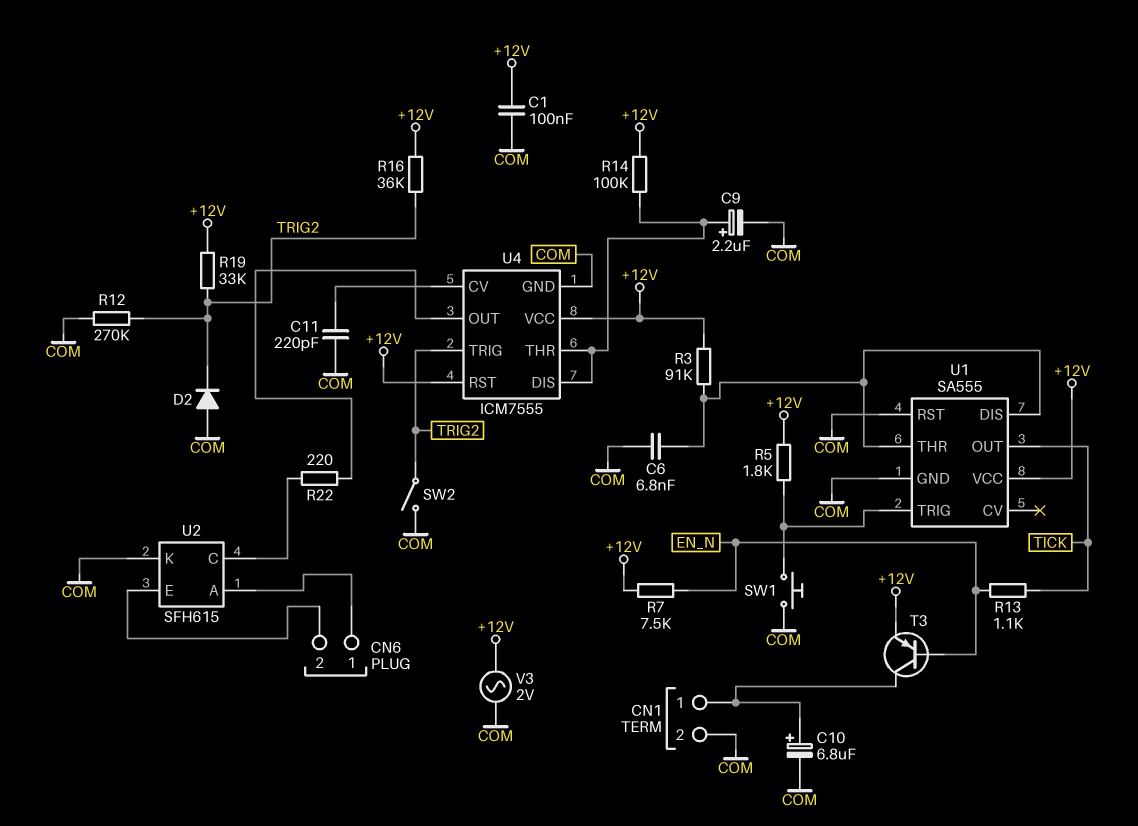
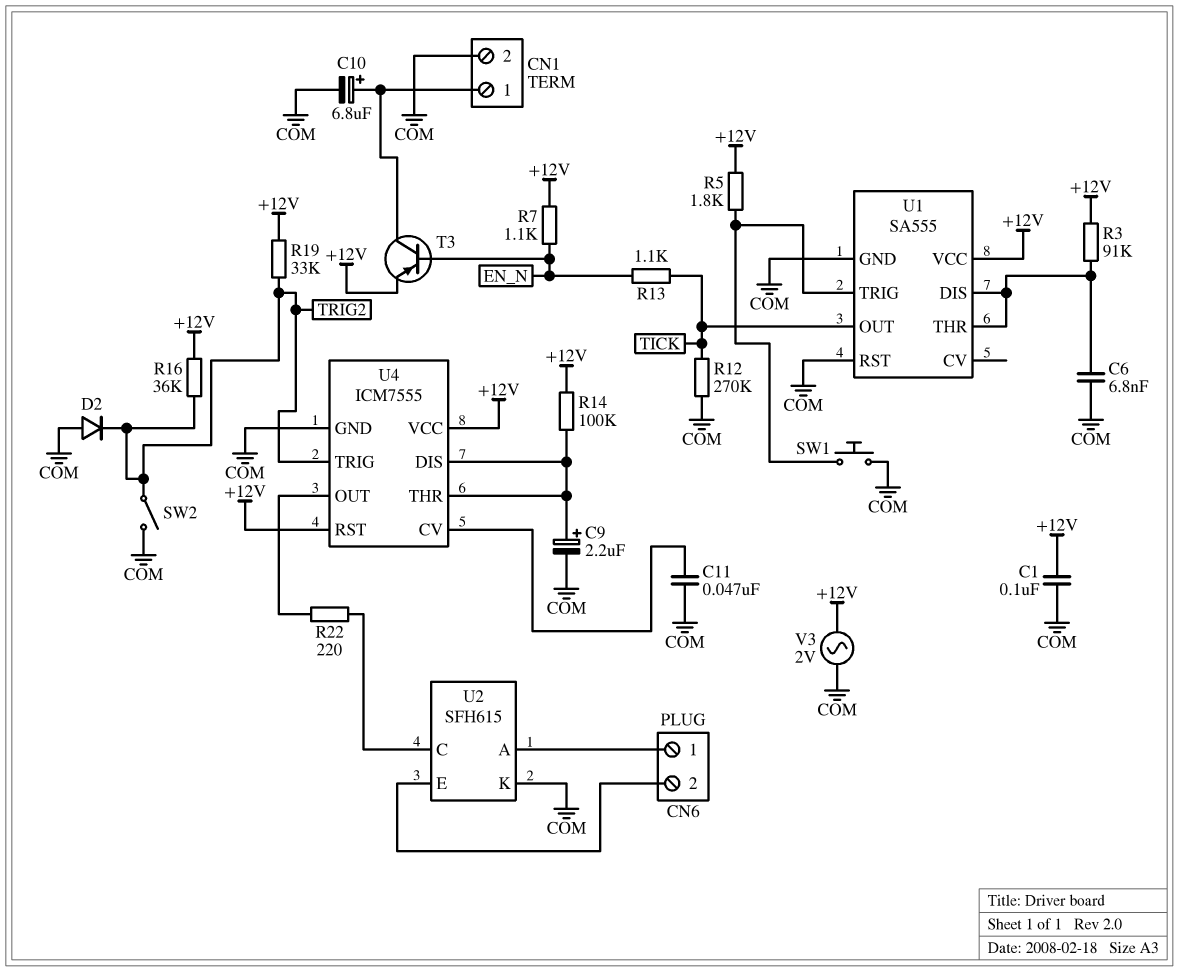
C11: 220pF (COM, U4/CV) -> 47nF (COM, U4/CV)
R7: 7.5k (+12V, EN_N) -> 1.1k (+12V, EN_N)
R12: 270k (COM, TRIG2) -> 270k (COM, TICK)

